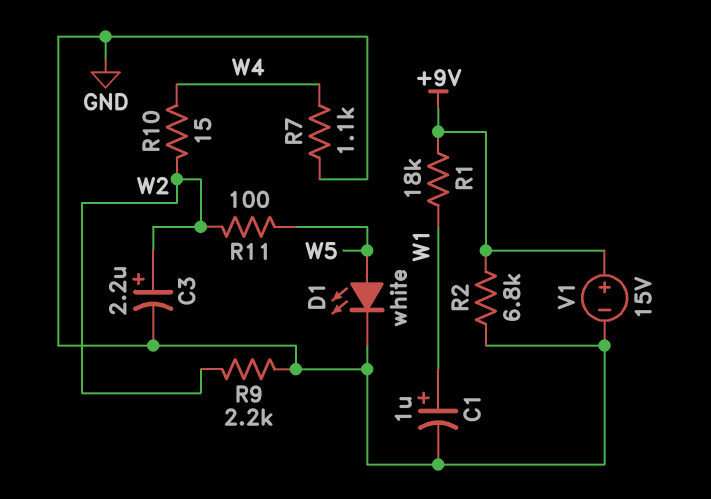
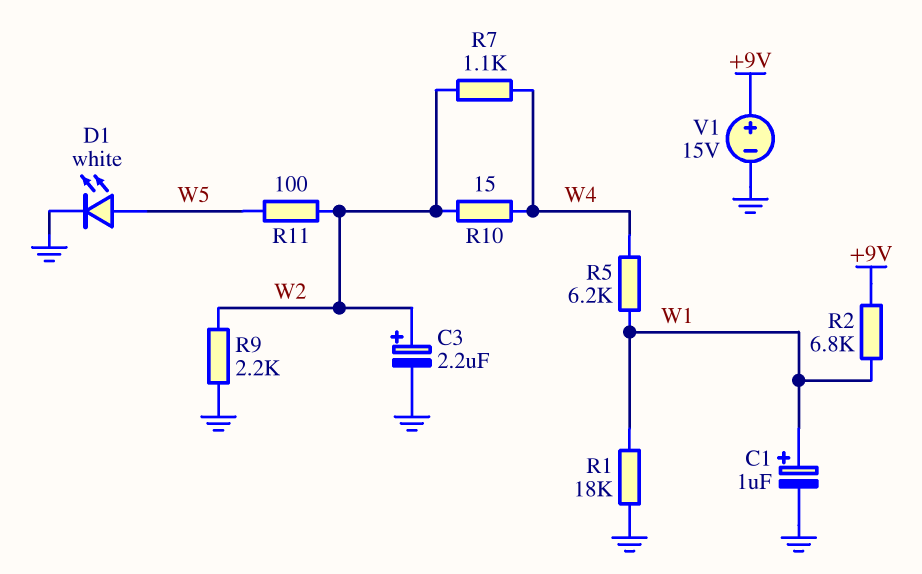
R1: 18k (+9V, W1) -> 18k (GND, W1)
R2: 6.8k (+9V, GND) -> 6.8k (+9V, W1)
R5: none -> 6.2k (W1, W4)
R7: 1.1k (GND, W4) -> 1.1k (W2, W4)

